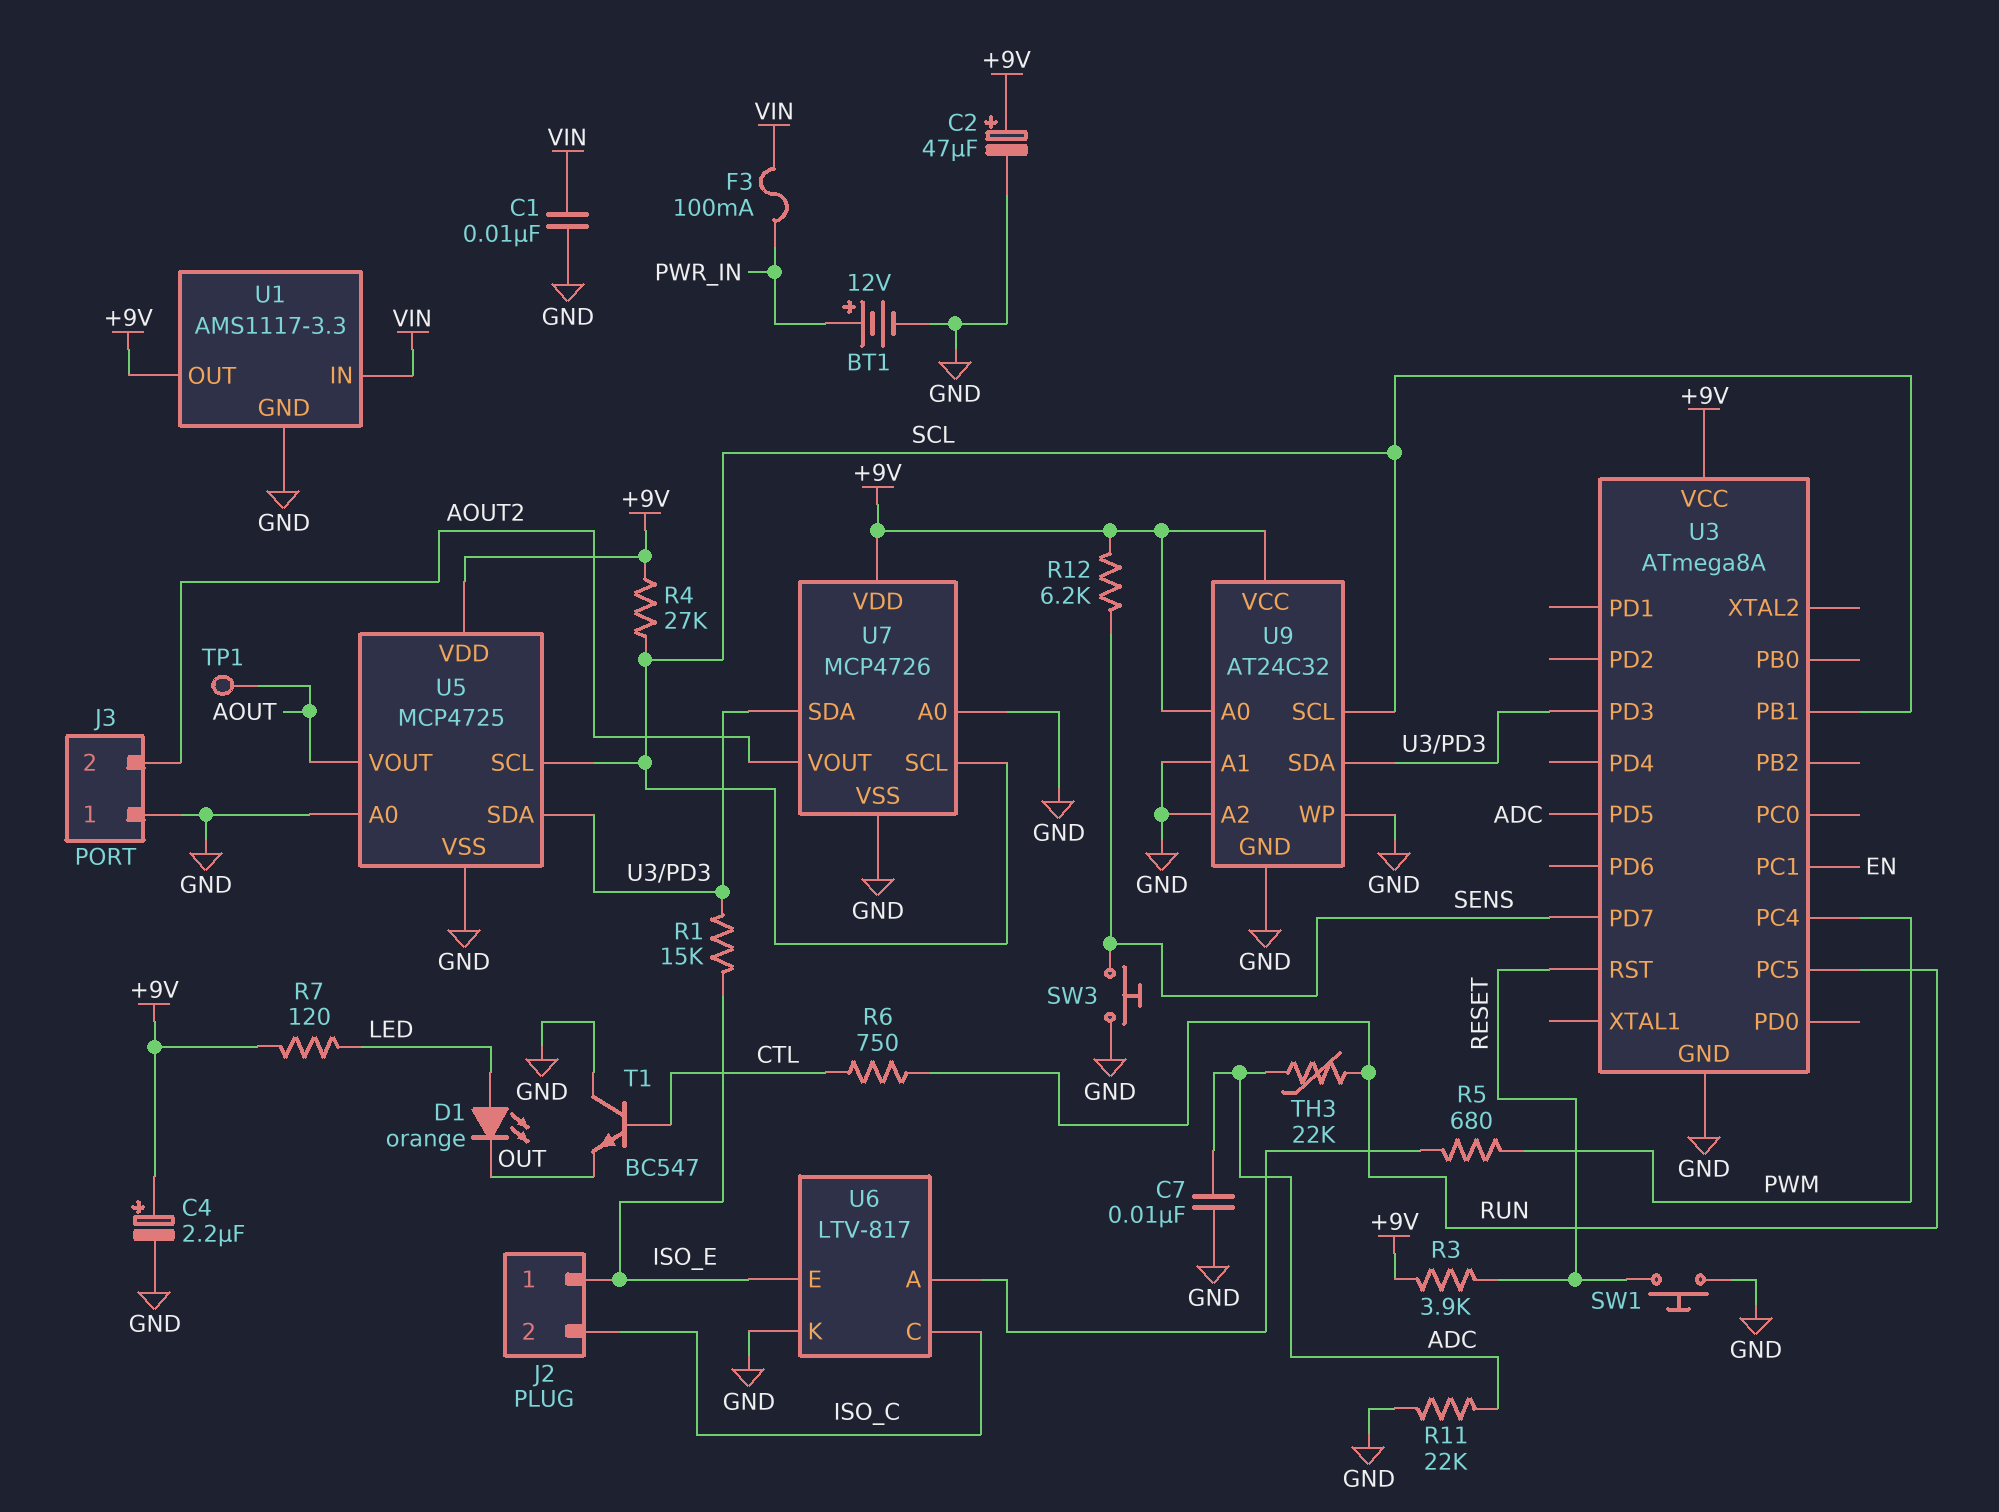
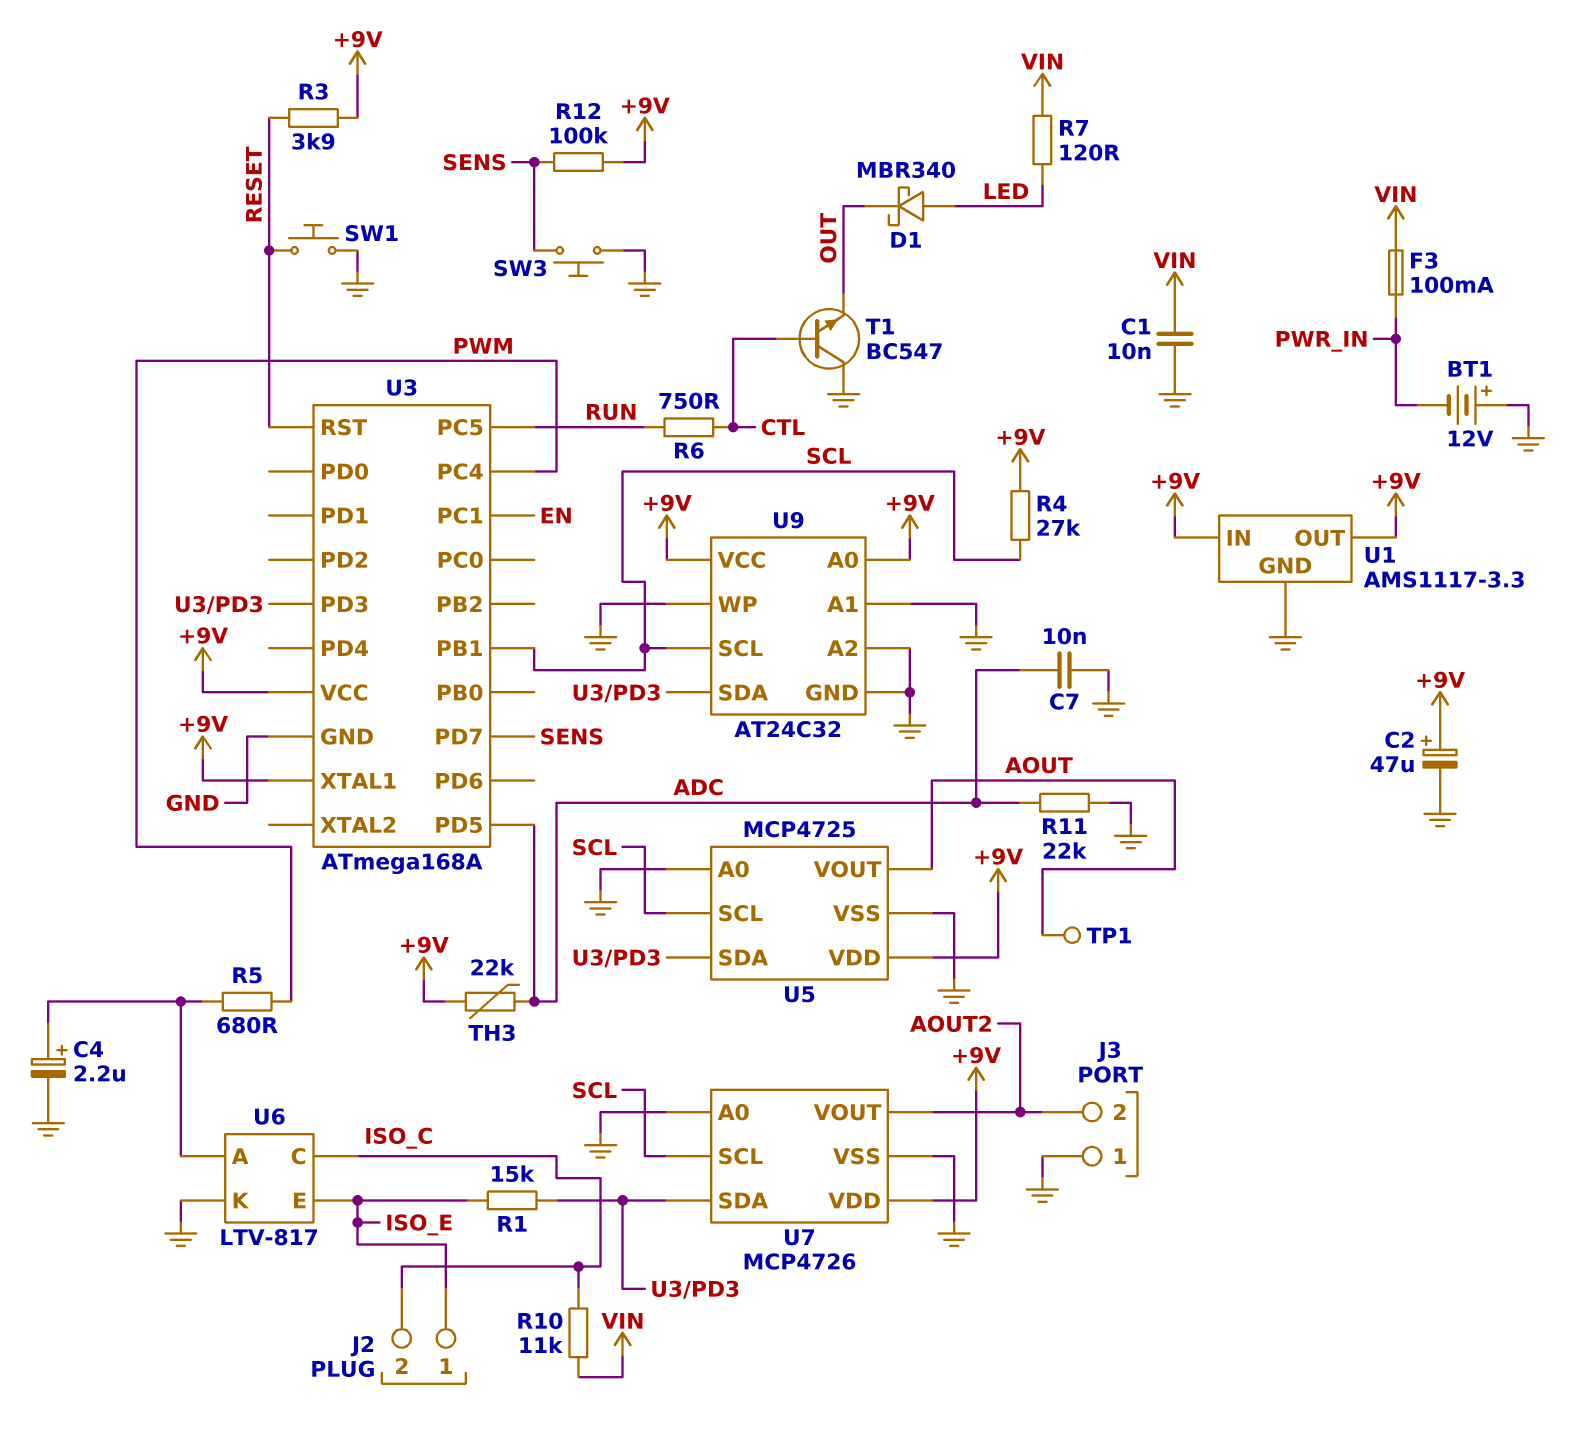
BT1: 12V (plus PWR_IN, minus GND) -> 12V (plus GND, minus PWR_IN)
C4: 2.2uF (plus +9V, minus GND) -> 2.2uF (plus U6/A, minus GND)
D1: LED orange (A LED, K OUT) -> schottky MBR340 (A LED, K OUT)
R7: 120 (+9V, LED) -> 120 (LED, VIN)
R10: none -> 11k (ISO_C, VIN)
R12: 6.2k (+9V, SENS) -> 100k (+9V, SENS)
TH3: 22k (ADC, RUN) -> 22k (+9V, ADC)
U1 pin IN: VIN -> +9V
U3: ATmega8A -> ATmega168A
U3 pin XTAL1: none -> +9V

